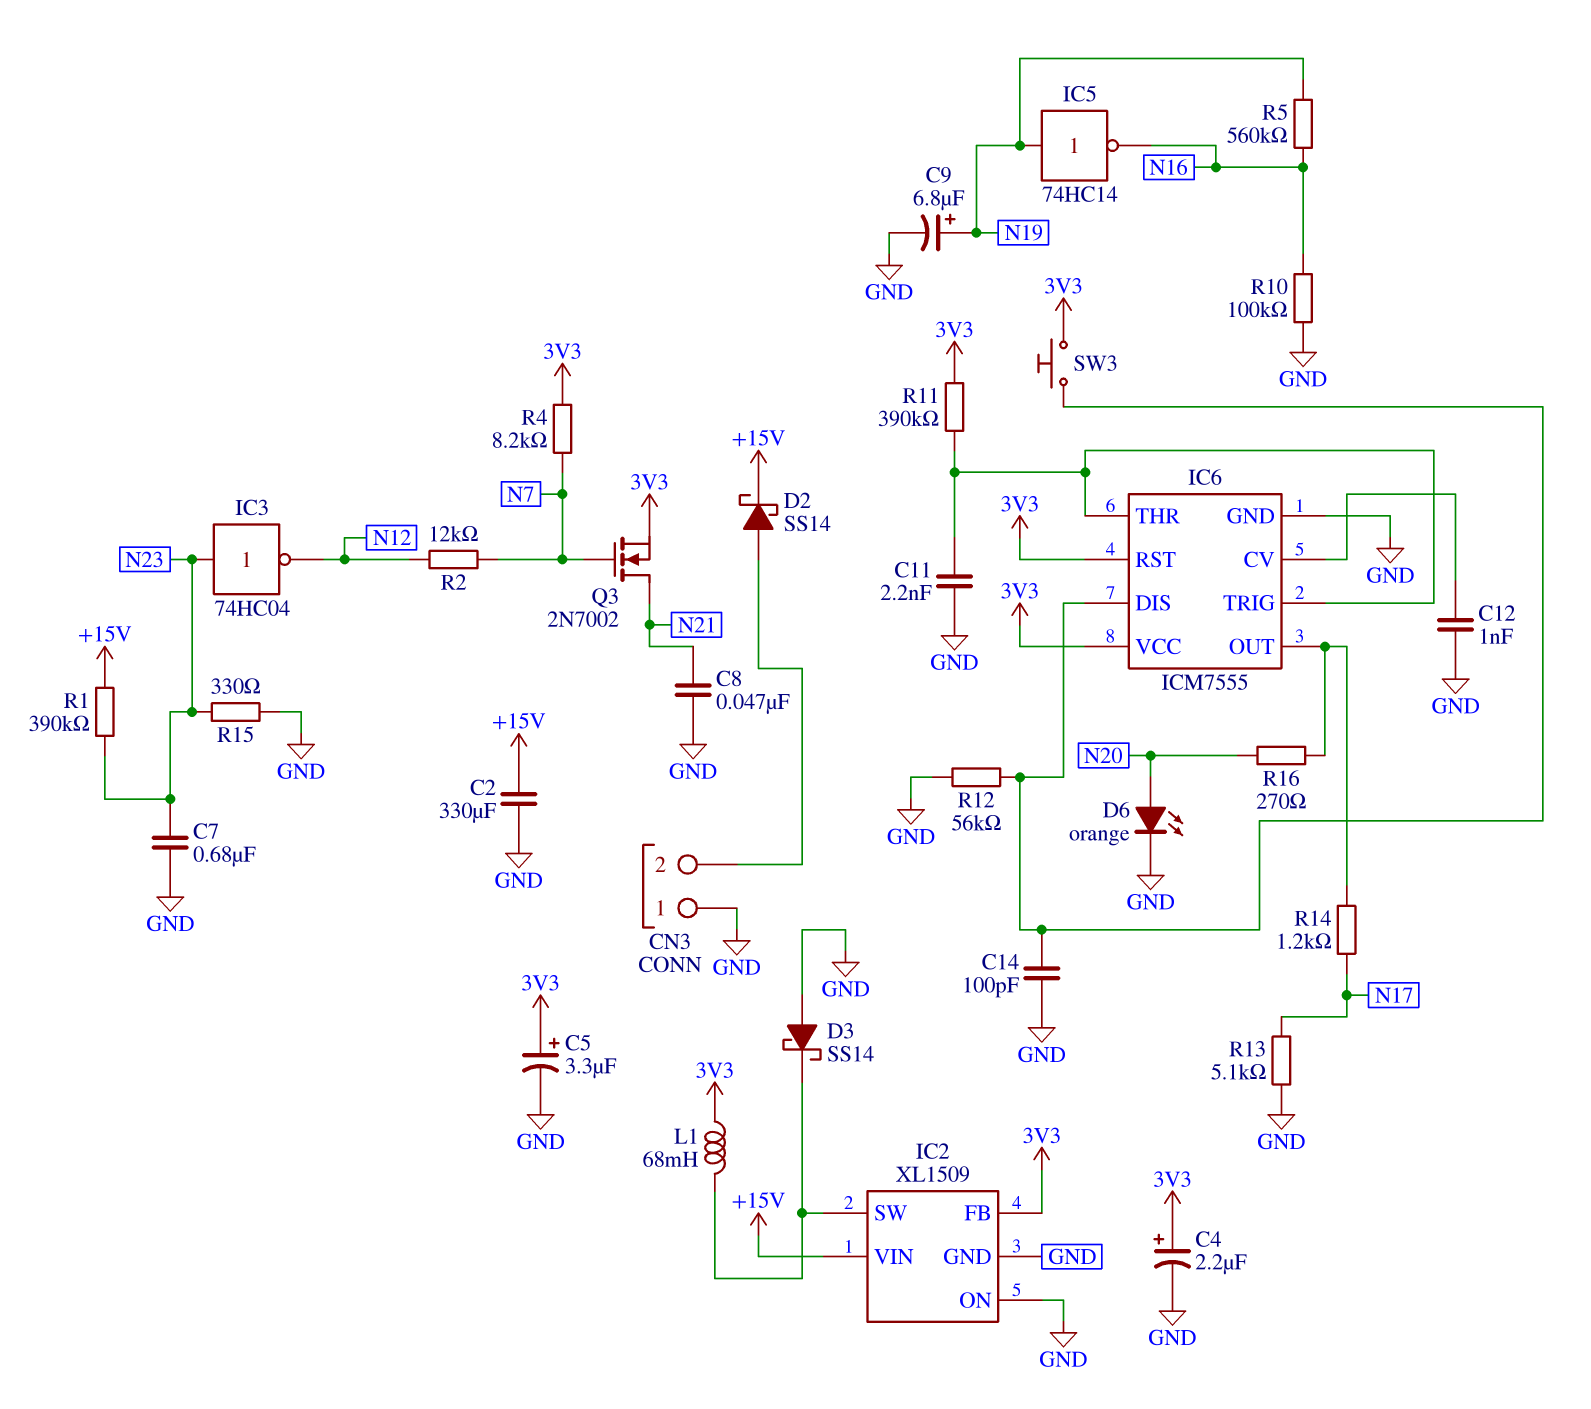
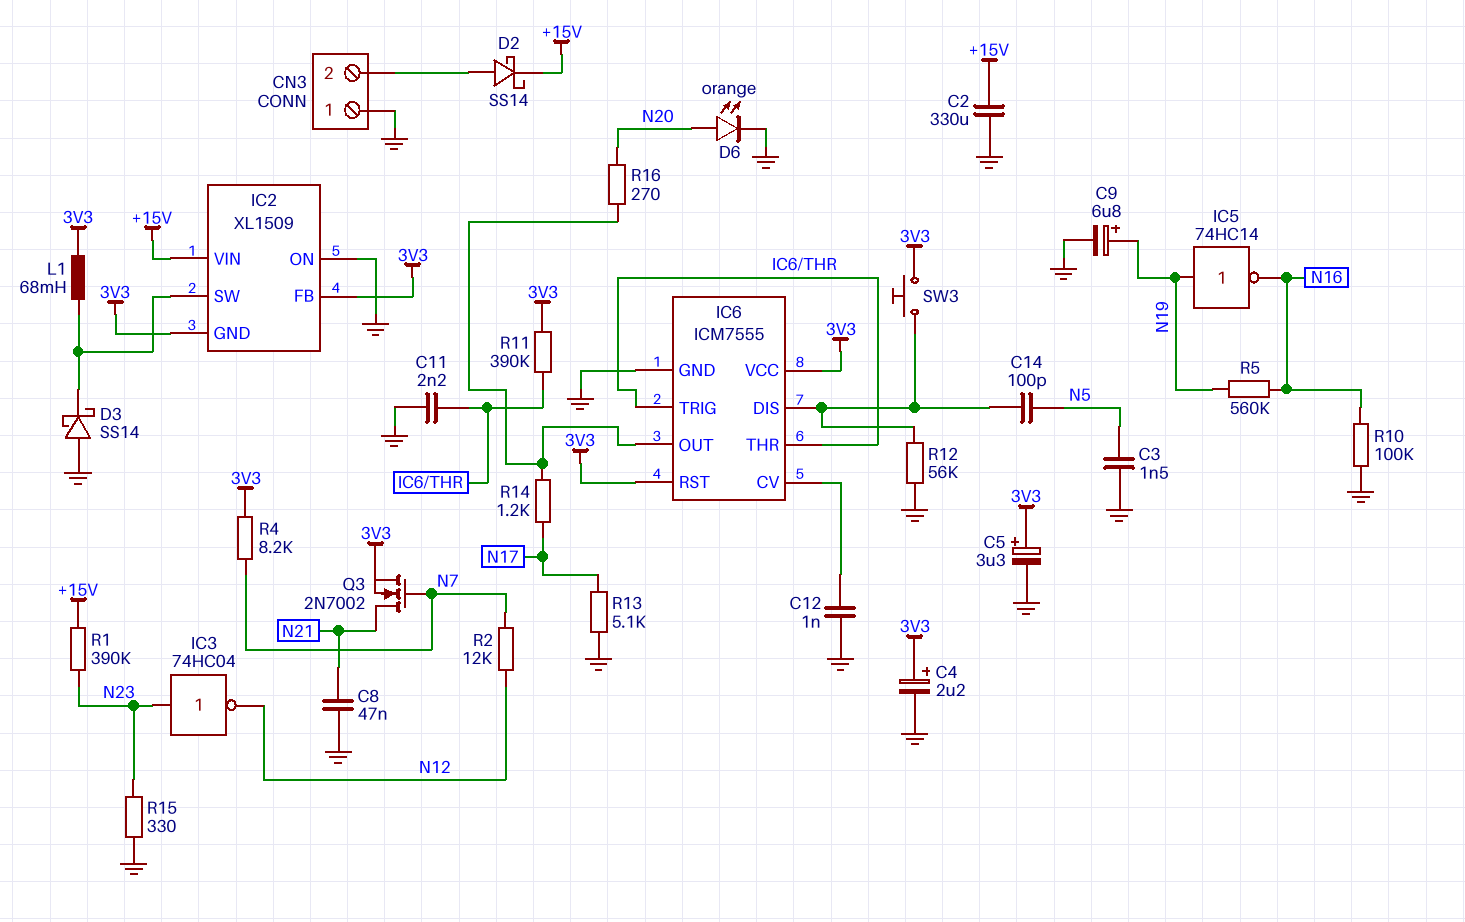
C3: none -> 1.5nF (GND, N5)
C7: 680nF (GND, N23) -> none
C14: 100pF (GND, IC6/DIS) -> 100pF (IC6/DIS, N5)
IC2 pin GND: GND -> 3V3

